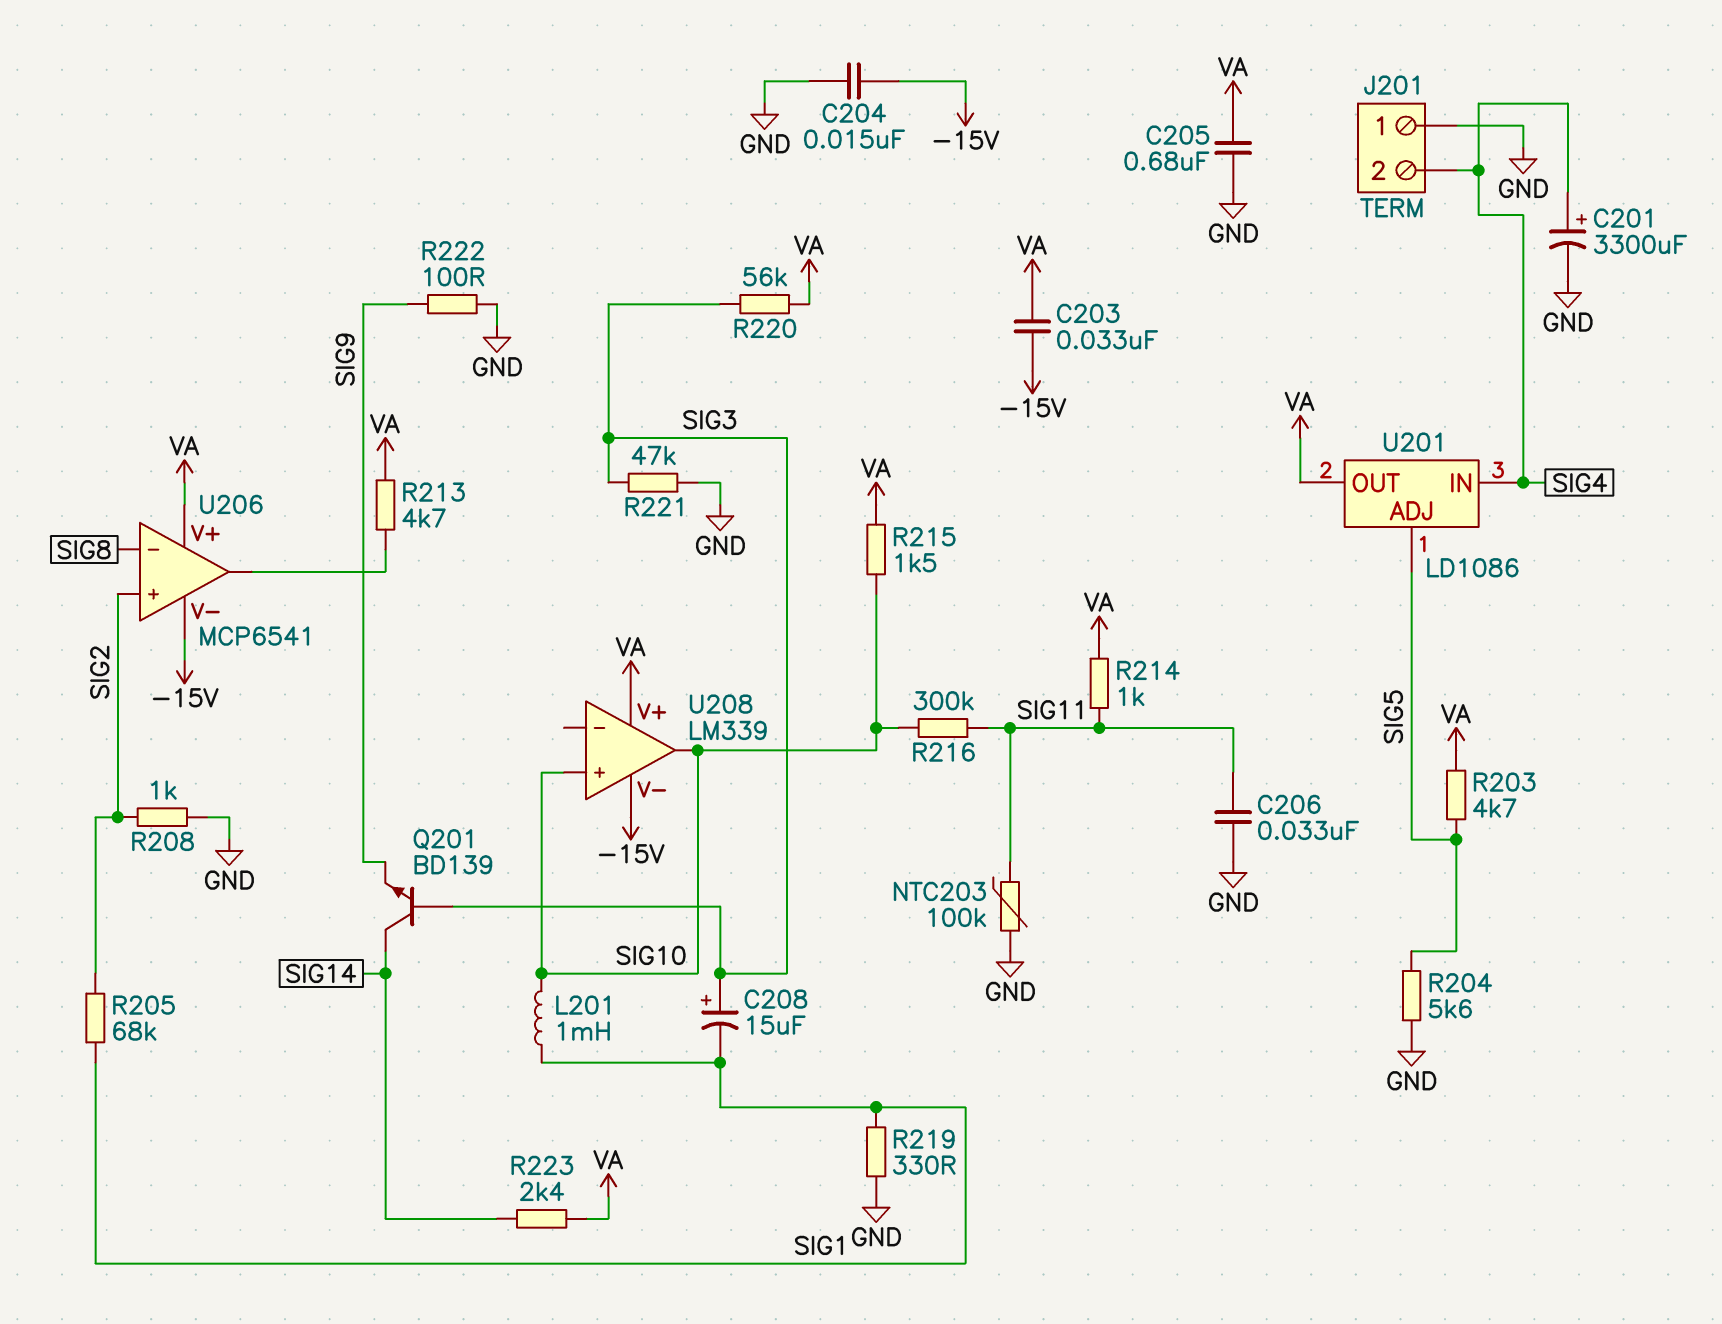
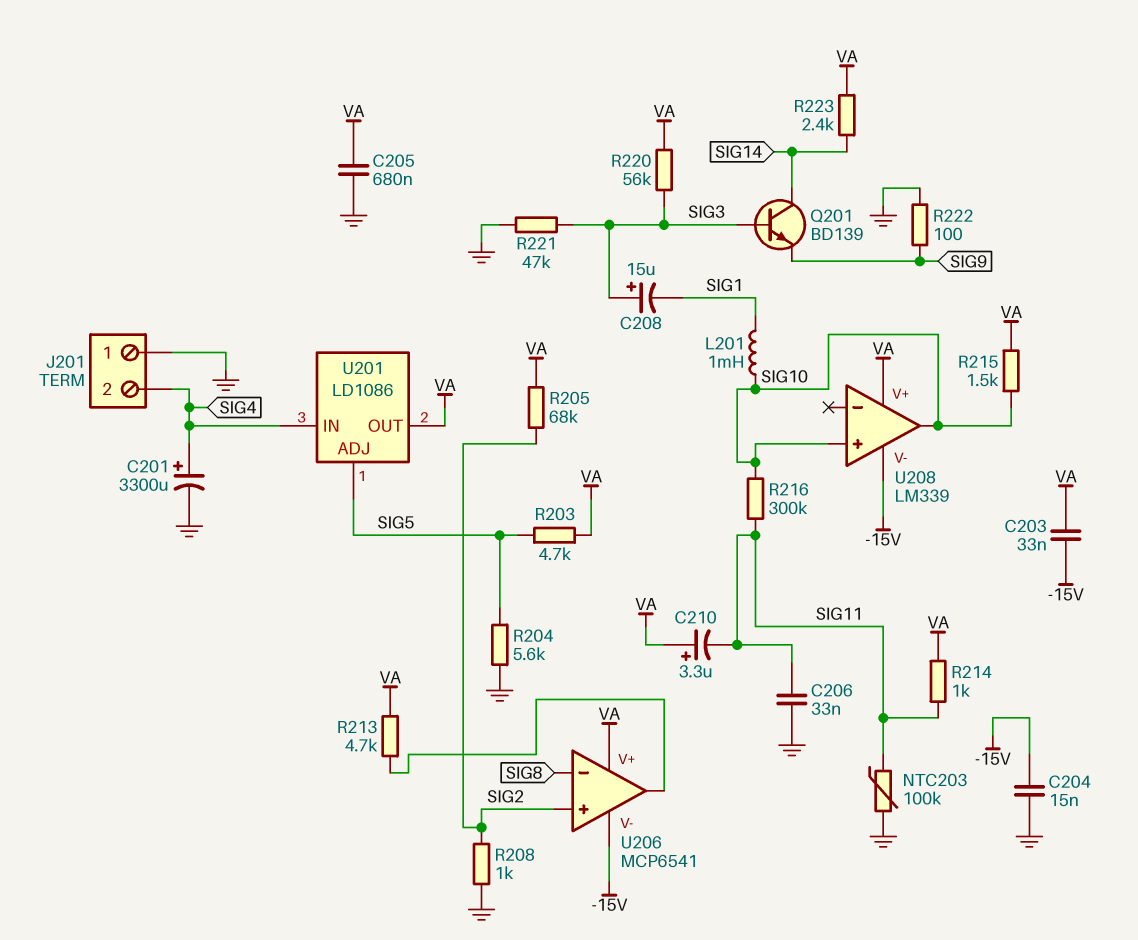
C210: none -> 3.3uF (plus VA, minus SIG11)
R205: 68k (SIG1, SIG2) -> 68k (SIG2, VA)
R219: 330 (GND, SIG1) -> none

